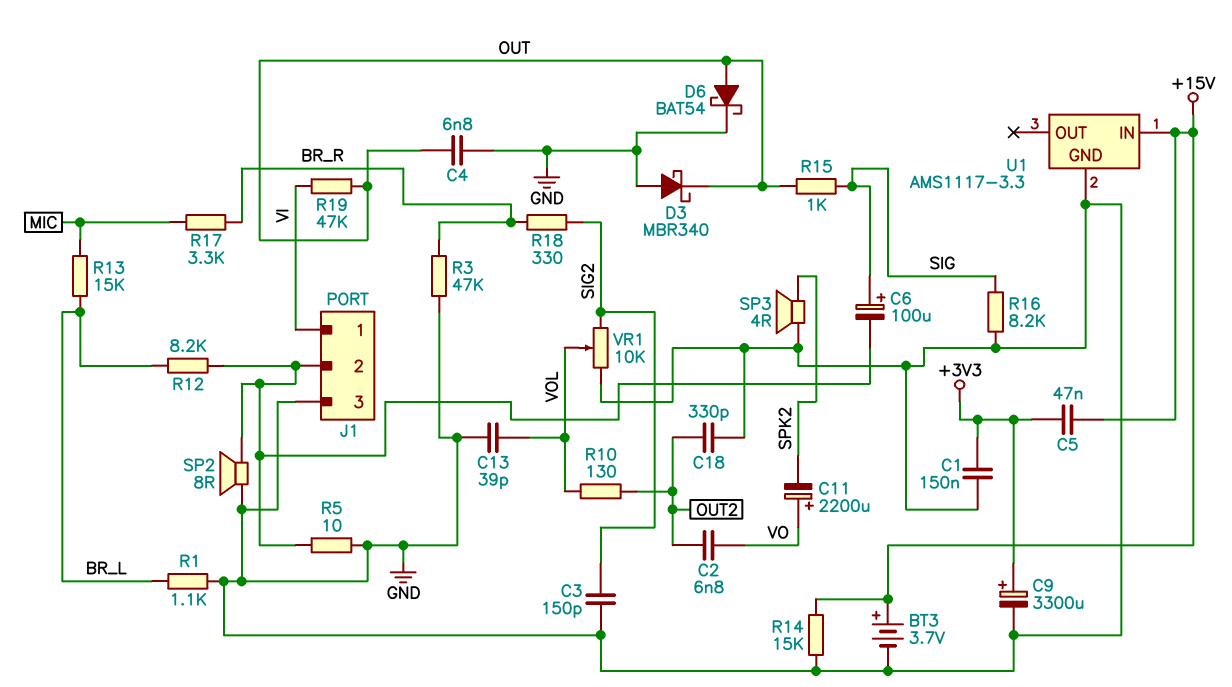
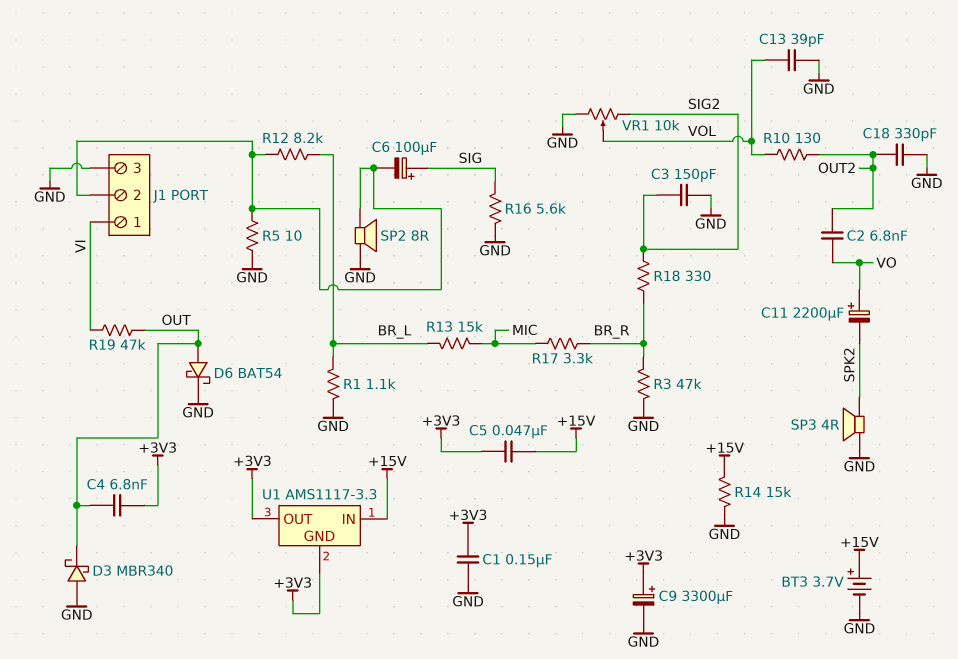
C4: 6.8nF (GND, OUT) -> 6.8nF (+3V3, OUT)
R15: 1k (OUT, SIG) -> none
R16: 8.2k (GND, SIG) -> 5.6k (GND, SIG)
U1 pin GND: GND -> +3V3
U1 pin OUT: none -> +3V3

